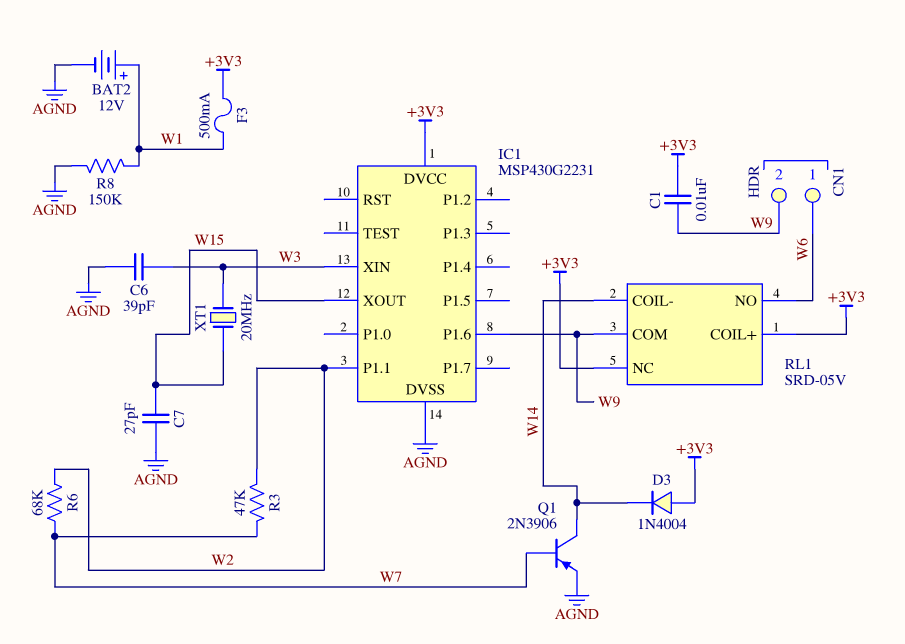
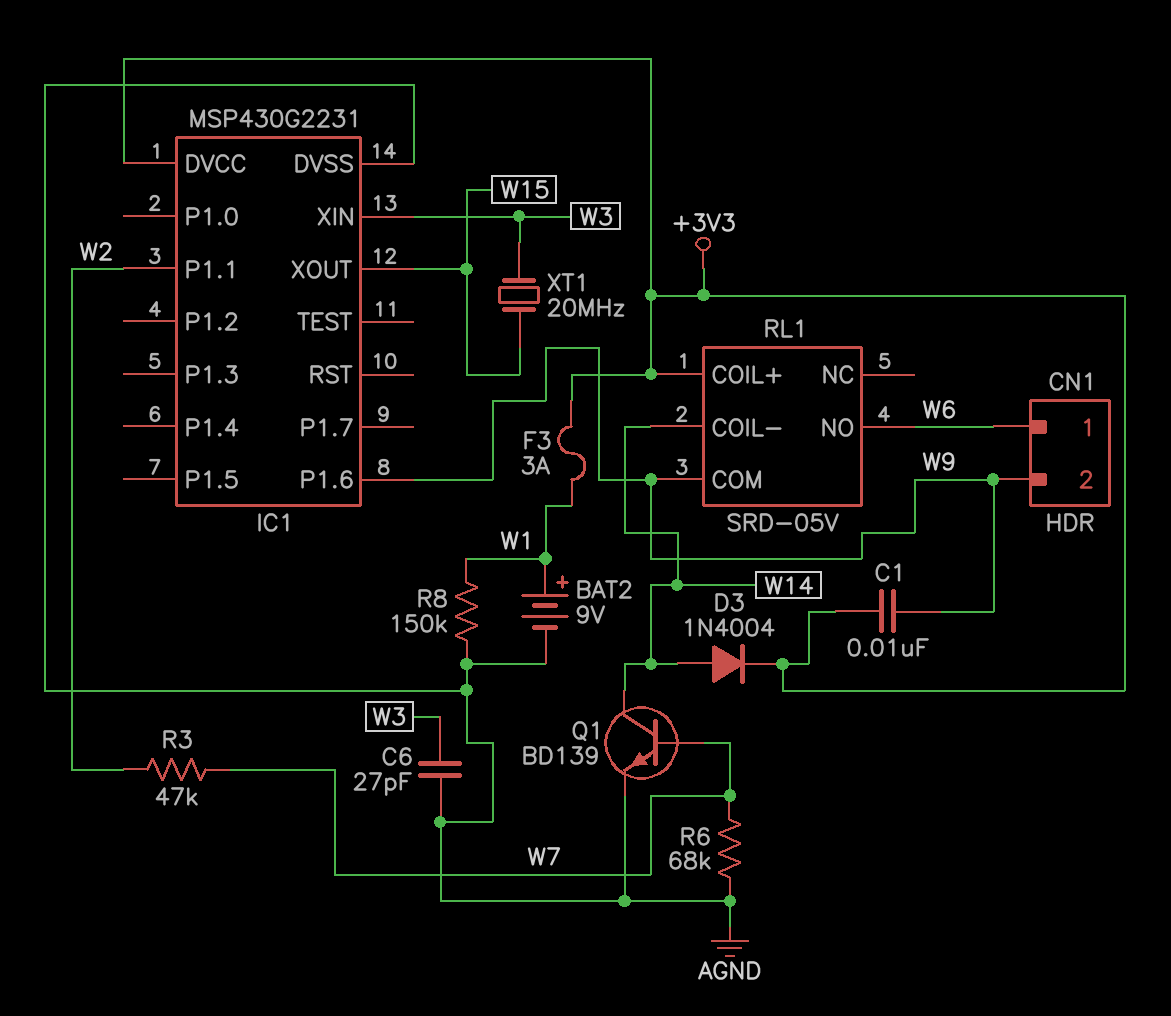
BAT2: 12V (plus W1, minus AGND) -> 9V (plus W1, minus AGND)
C6: 39pF (AGND, W3) -> 27pF (AGND, W3)
C7: 27pF (AGND, W15) -> none
D3: diode 1N4004 (A +3V3, K W14) -> diode 1N4004 (A W14, K +3V3)
F3: 500mA (+3V3, W1) -> 3A (+3V3, W1)
Q1: PNP 2N3906 (B W7, C W14, E AGND) -> NPN BD139 (B W7, C W14, E AGND)
R6: 68k (W2, W7) -> 68k (AGND, W7)
RL1 pin NC: +3V3 -> none

